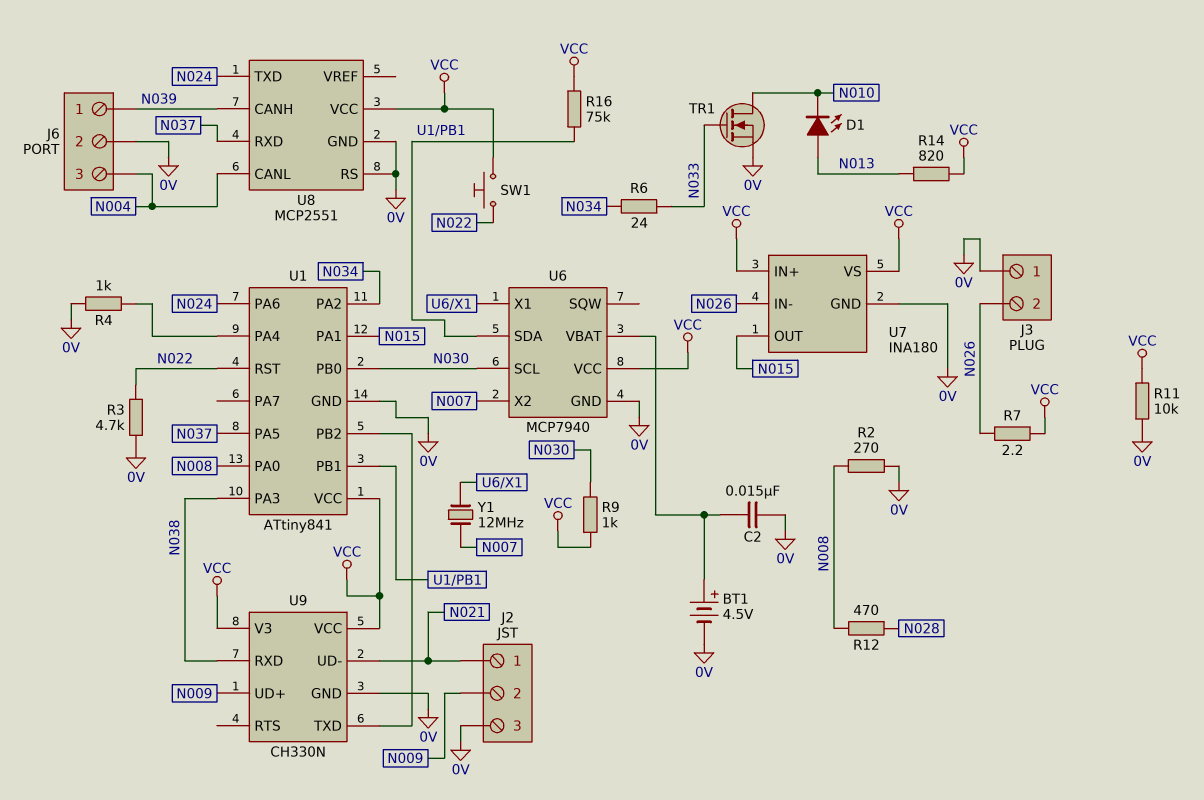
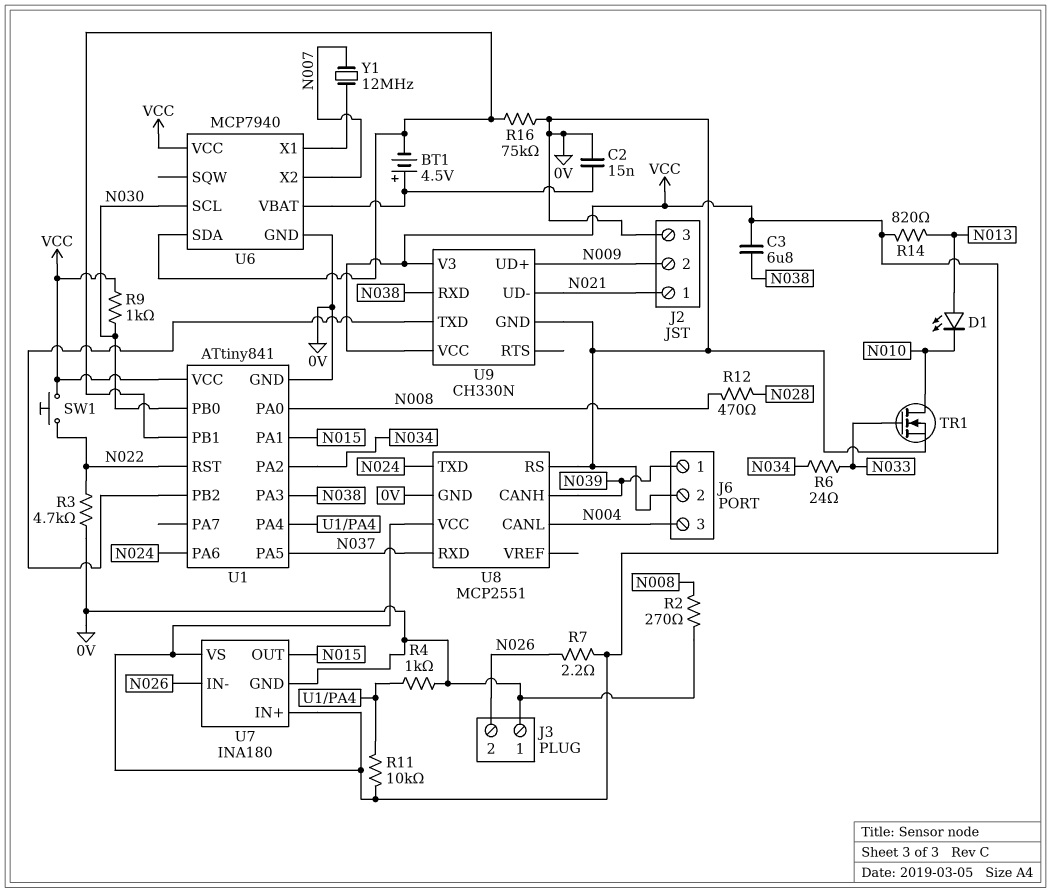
BT1: 4.5V (plus U6/VBAT, minus 0V) -> 4.5V (plus U6/VBAT, minus U1/PB1)
C3: none -> 6.8uF (N038, VCC)
R11: 10k (0V, VCC) -> 10k (U1/PA4, VCC)
R16: 75k (U1/PB1, VCC) -> 75k (0V, U1/PB1)

